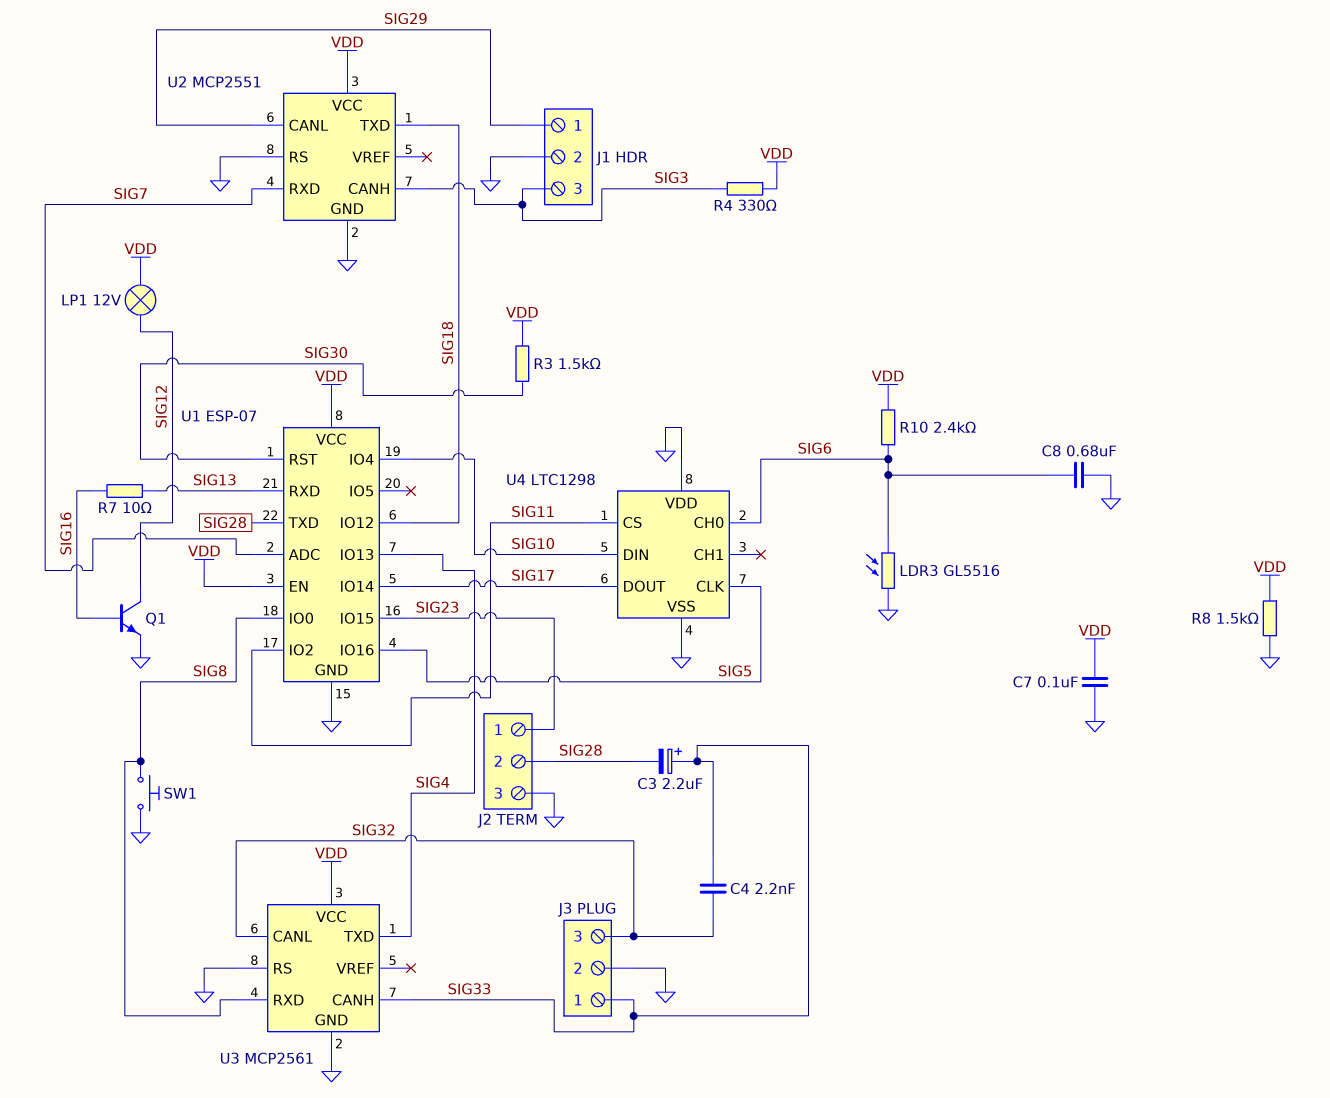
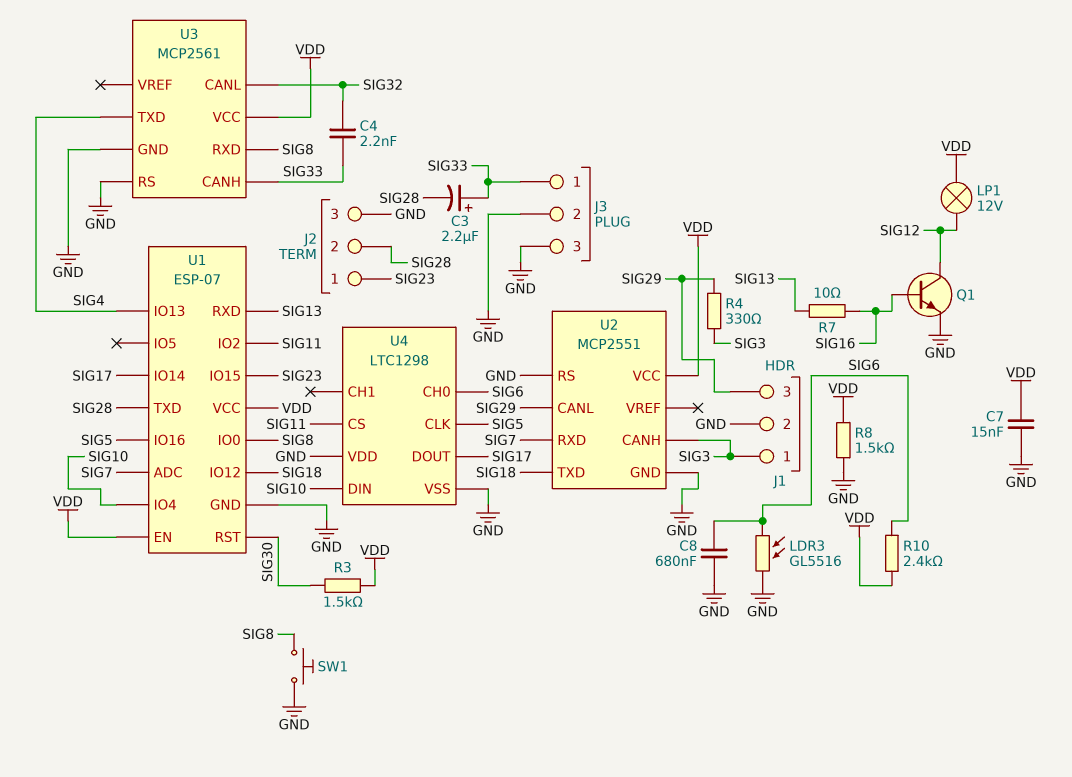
C7: 100nF (GND, VDD) -> 15nF (GND, VDD)
J1 pin 1: SIG29 -> SIG3
J1 pin 3: SIG3 -> SIG29
J3 pin 3: SIG32 -> GND
R4: 330 (SIG3, VDD) -> 330 (SIG3, SIG29)

